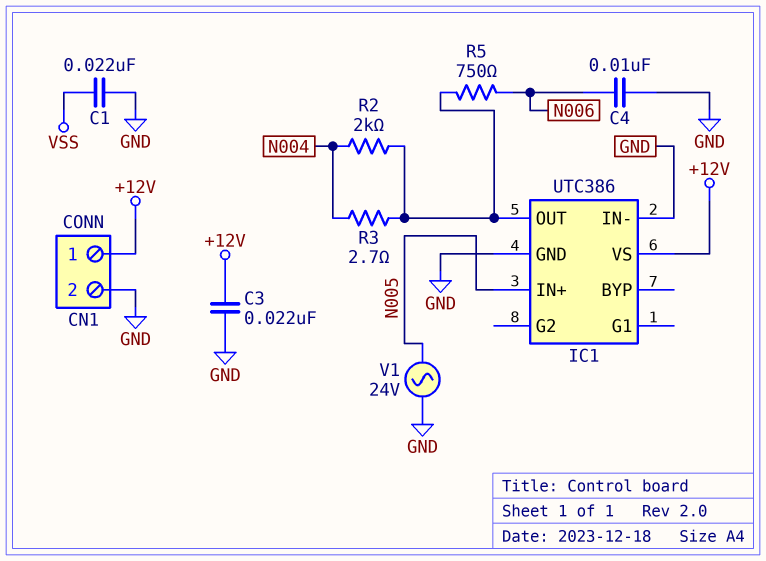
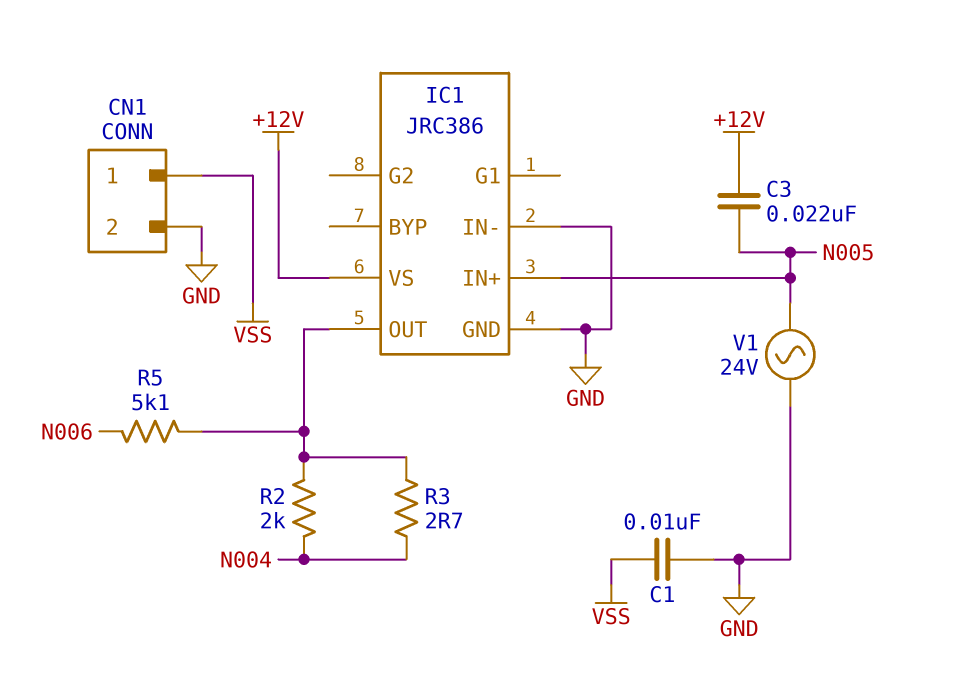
C1: 22nF (GND, VSS) -> 10nF (GND, VSS)
C3: 22nF (+12V, GND) -> 22nF (+12V, N005)
C4: 10nF (GND, N006) -> none
CN1 pin 1: +12V -> VSS
IC1: UTC386 -> JRC386
R5: 750 (IC1/OUT, N006) -> 5.1k (IC1/OUT, N006)

